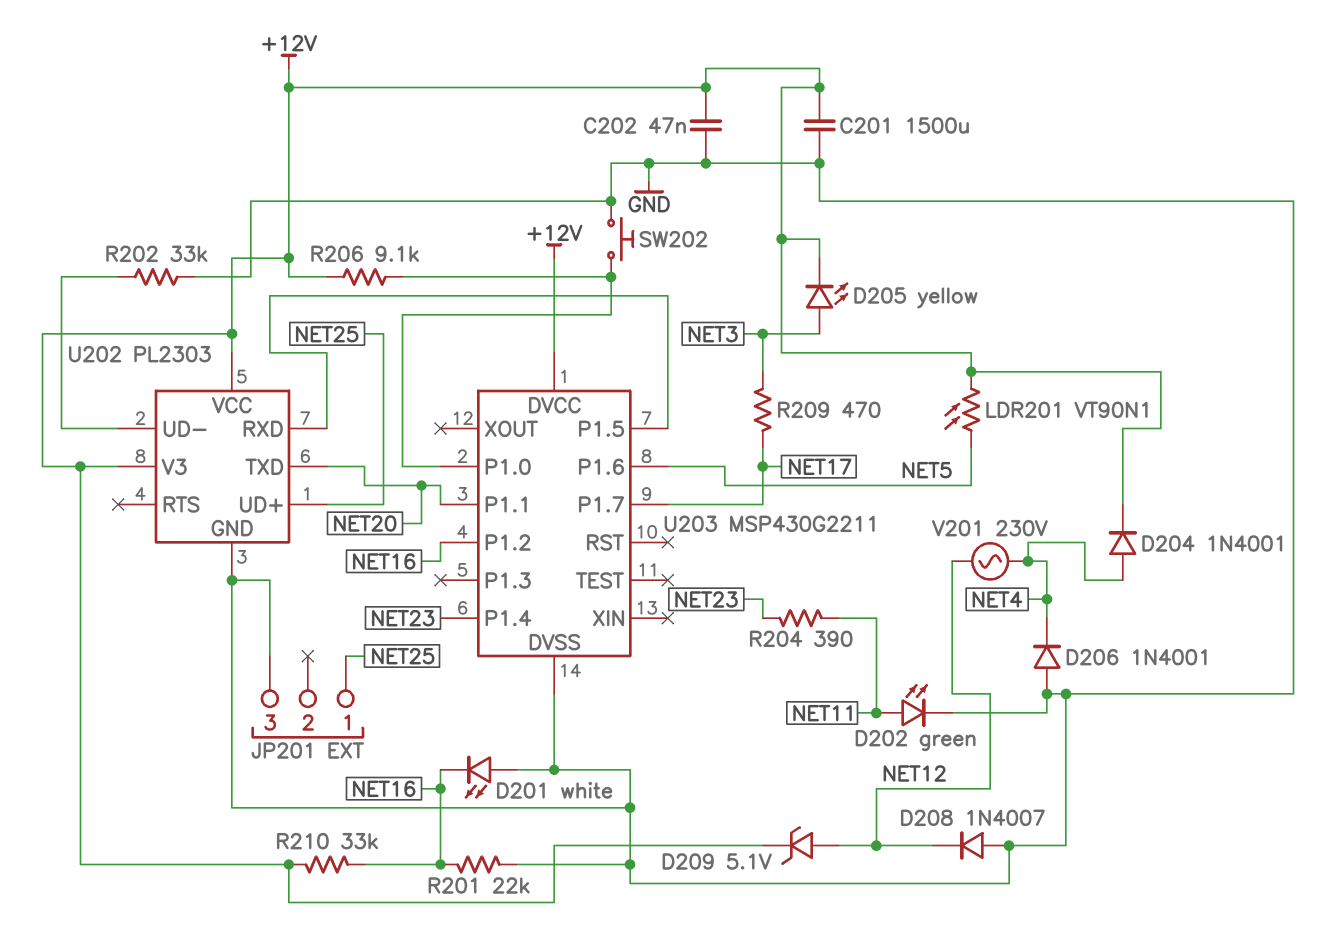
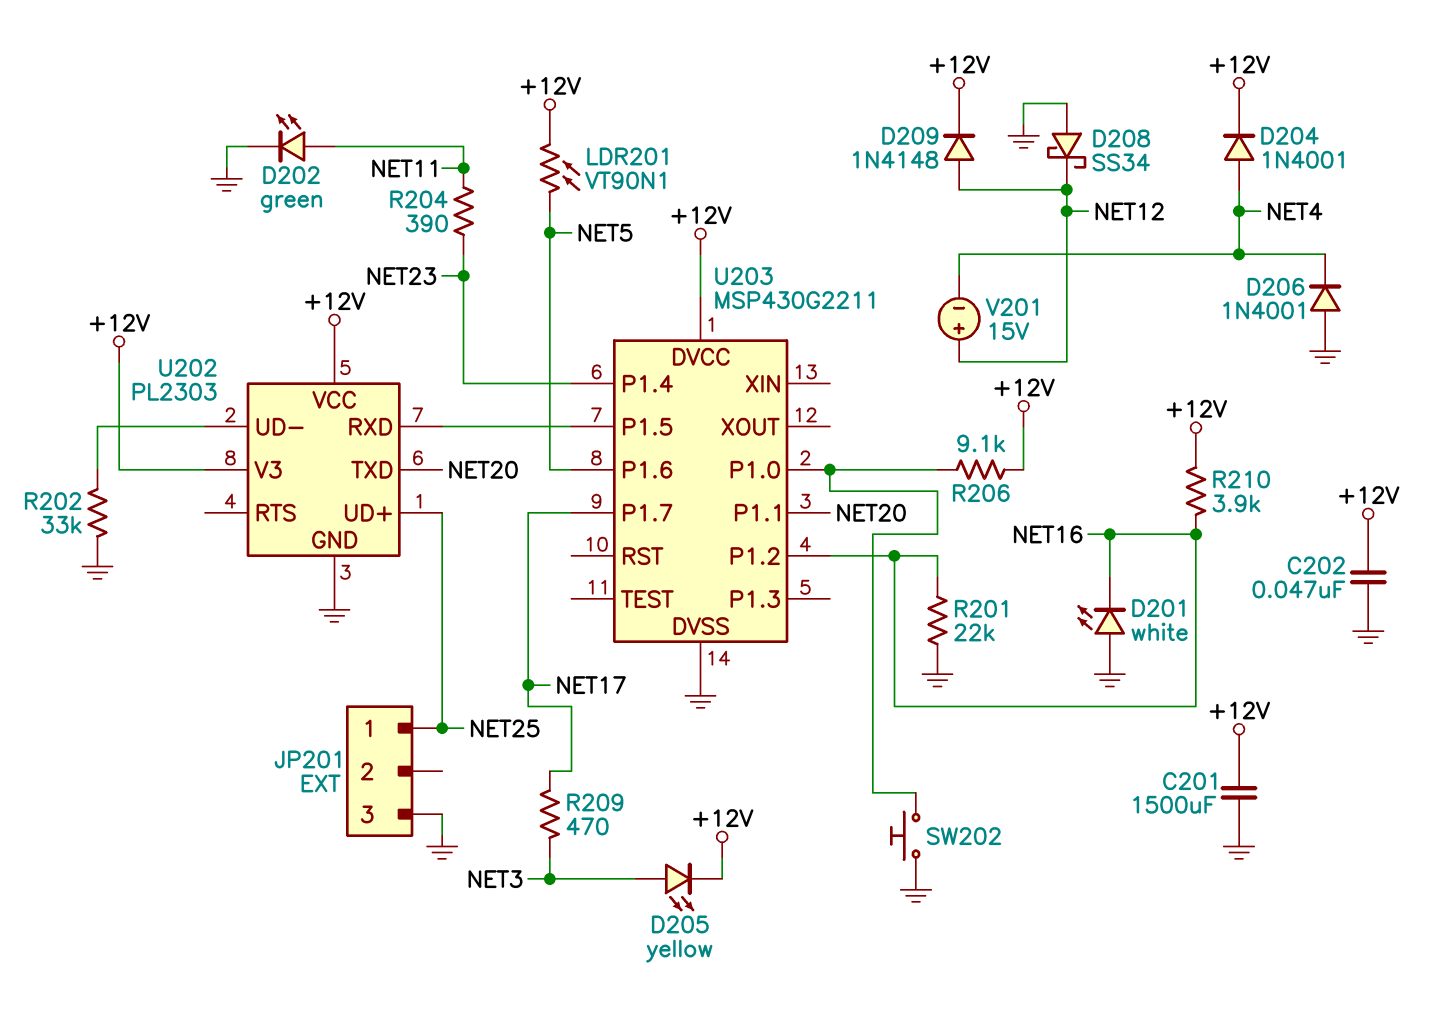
D208: diode 1N4007 (A GND, K NET12) -> schottky SS34 (A GND, K NET12)
D209: zener 5.1V (A NET12, K +12V) -> diode 1N4148 (A NET12, K +12V)
R210: 33k (+12V, NET16) -> 3.9k (+12V, NET16)
V201: AC 230V (NET4, NET12) -> 15V (plus NET12, minus NET4)

